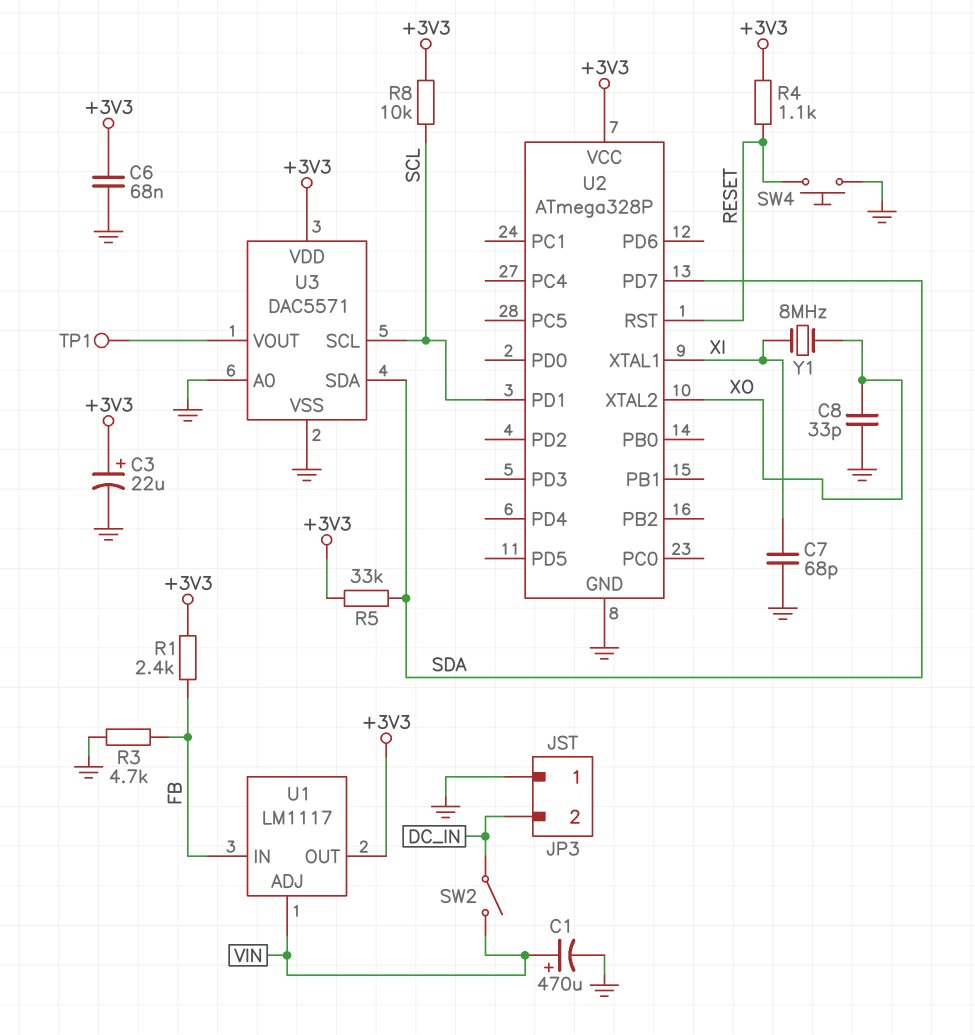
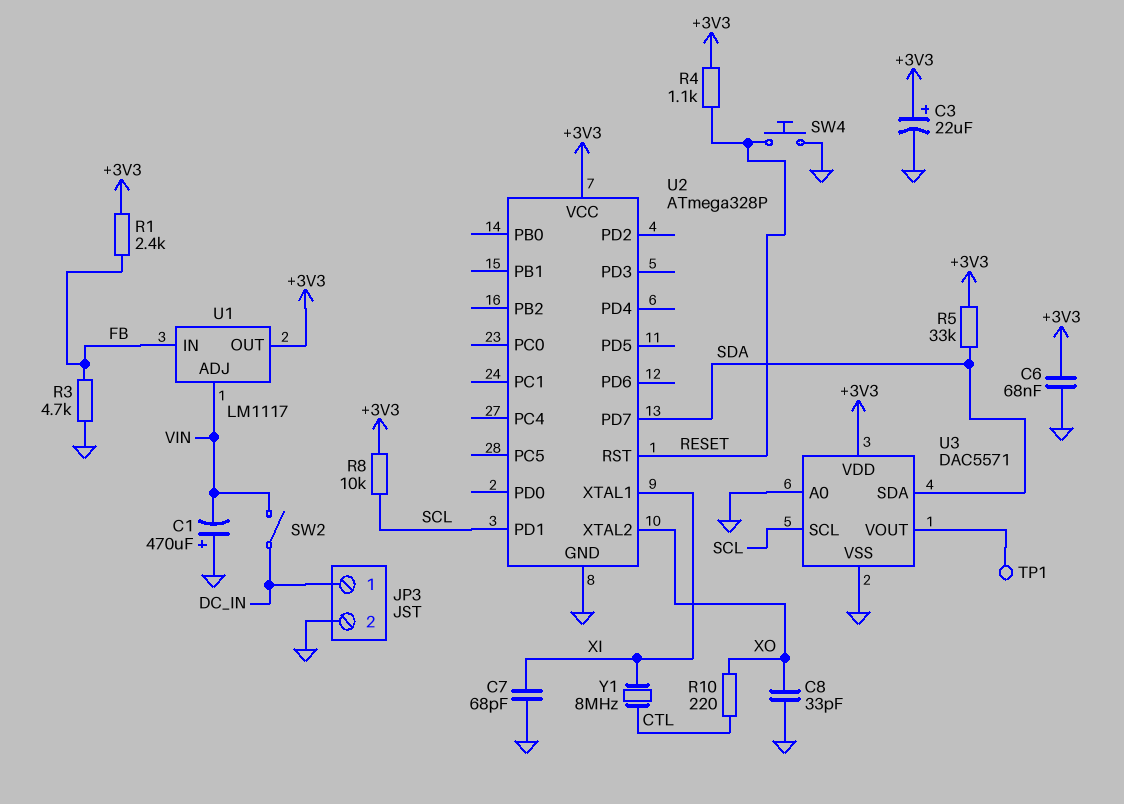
C1: 470uF (plus VIN, minus GND) -> 470uF (plus GND, minus VIN)
JP3 pin 1: GND -> DC_IN
JP3 pin 2: DC_IN -> GND
R10: none -> 220 (CTL, XO)
Y1: 8MHz (XI, XO) -> 8MHz (CTL, XI)

